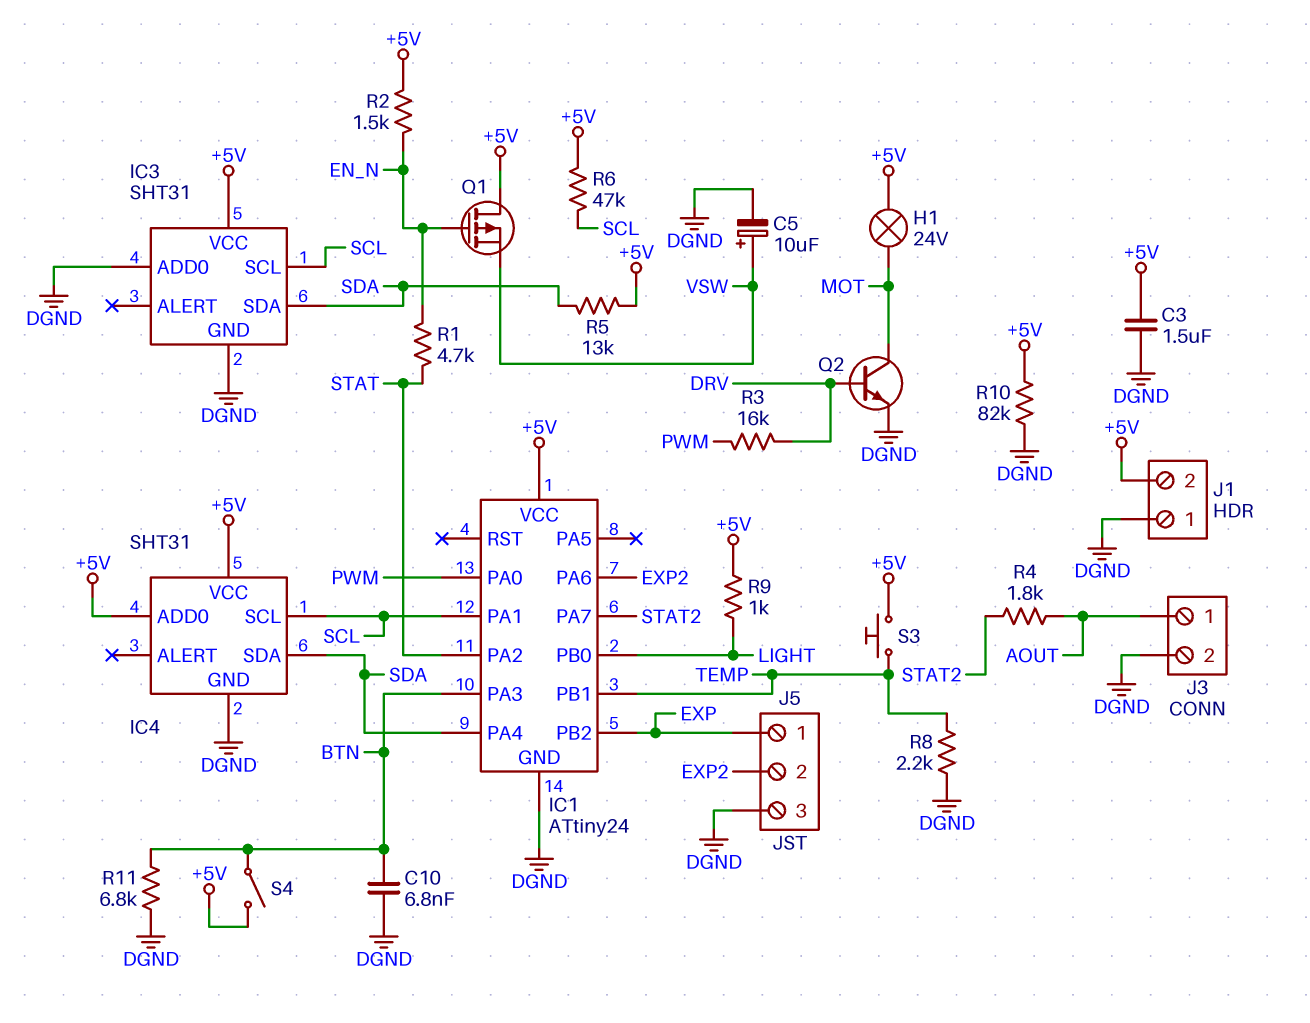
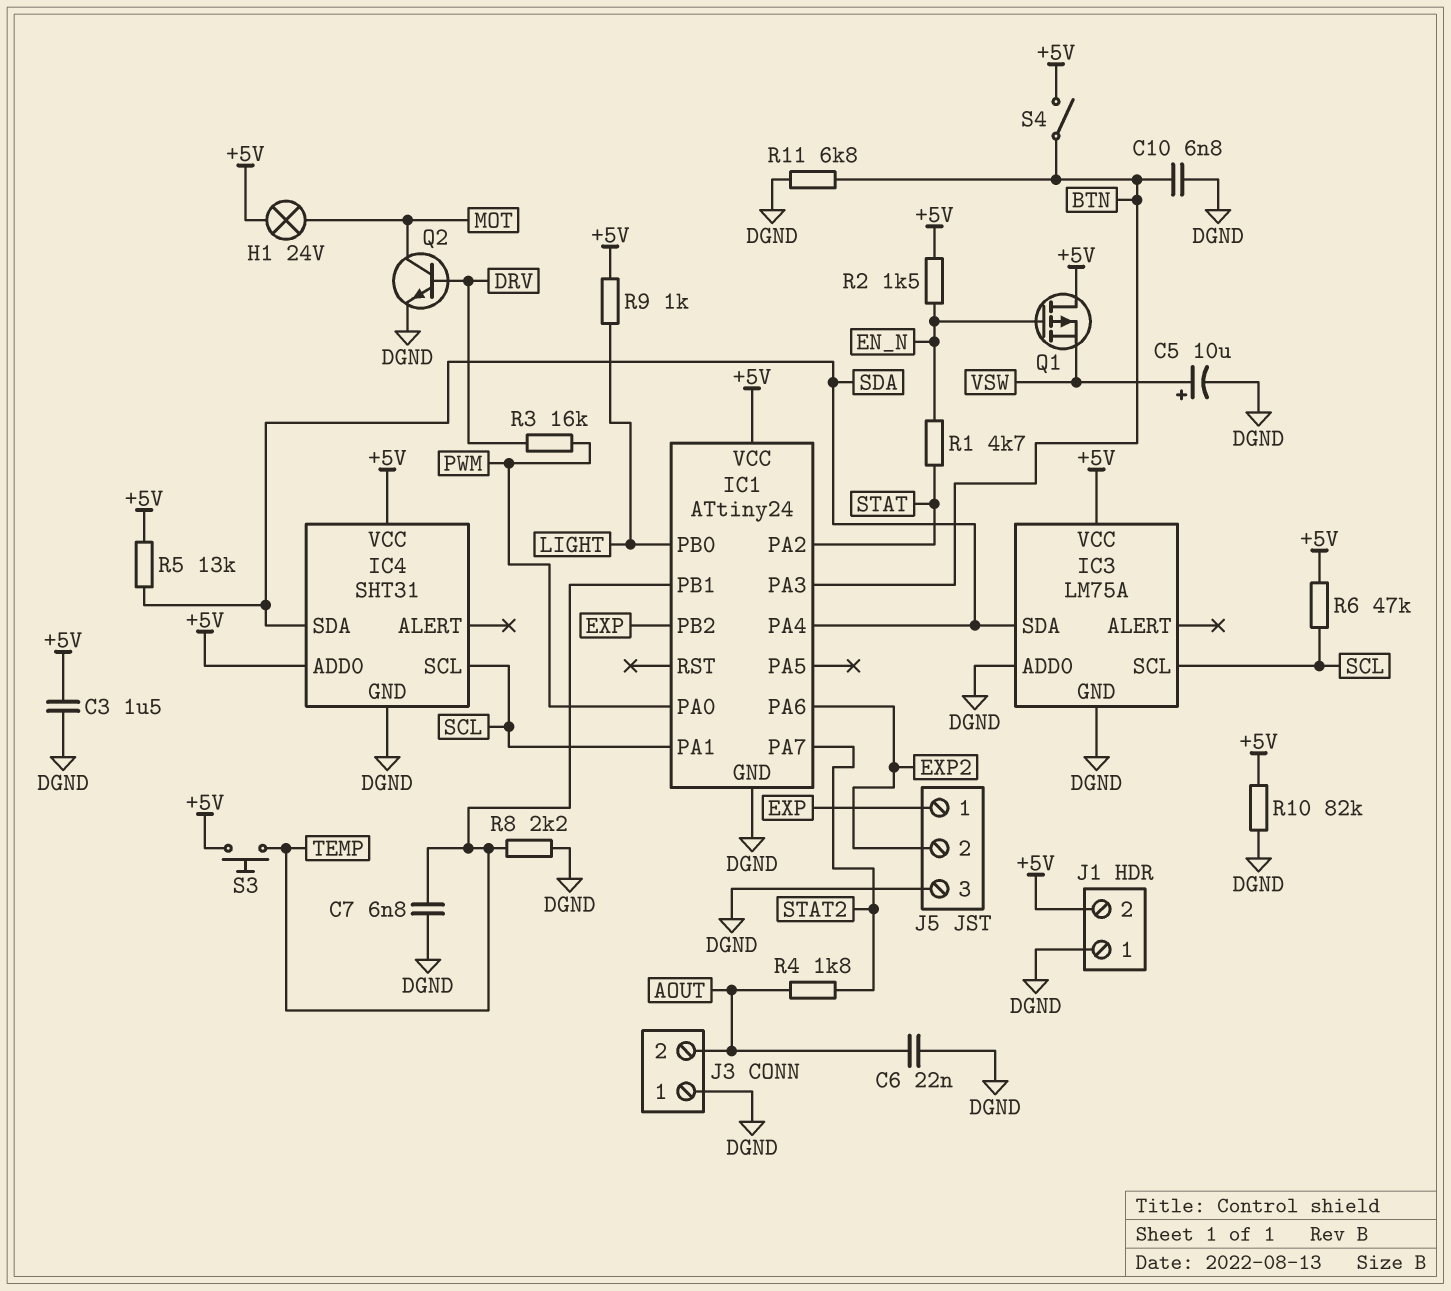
C6: none -> 22nF (AOUT, DGND)
C7: none -> 6.8nF (DGND, TEMP)
IC3: SHT31 -> LM75A
J3 pin 1: AOUT -> DGND
J3 pin 2: DGND -> AOUT

